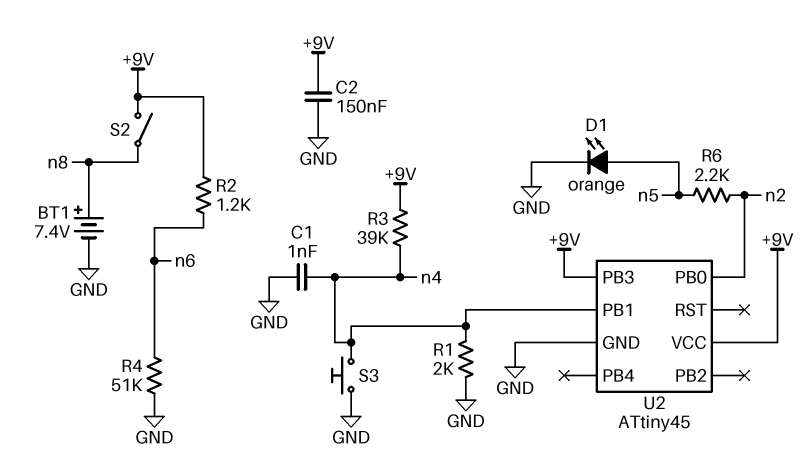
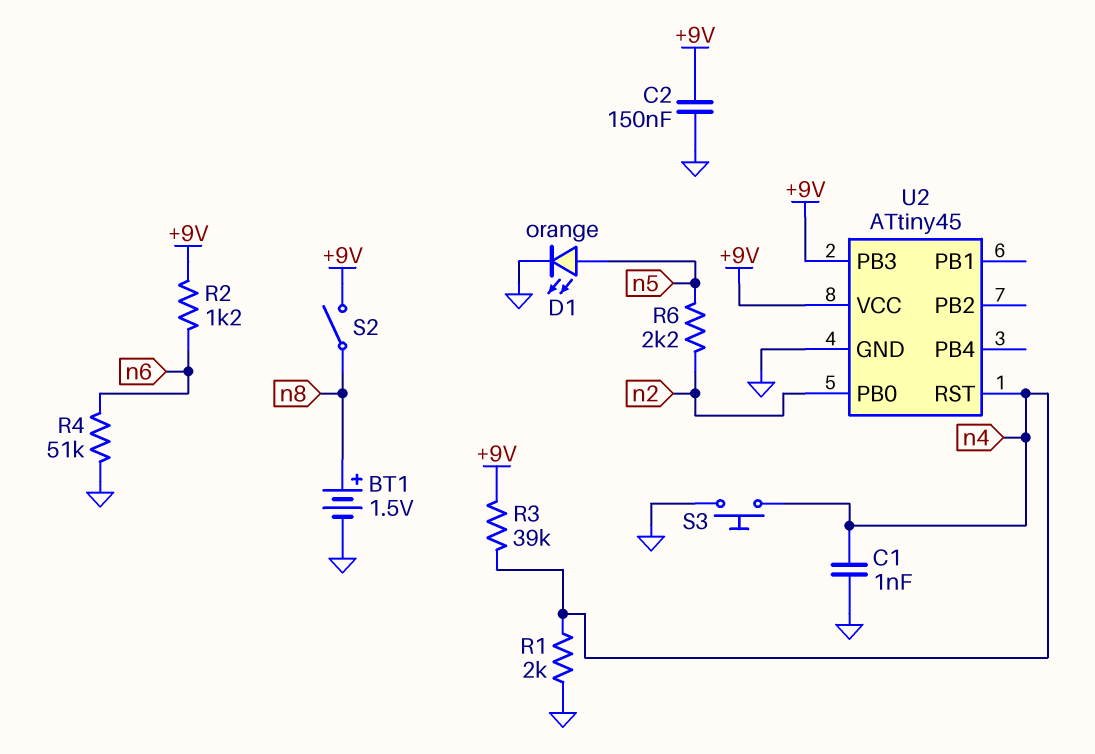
BT1: 7.4V (plus n8, minus GND) -> 1.5V (plus n8, minus GND)
U2 pin PB1: n4 -> none
U2 pin RST: none -> n4

